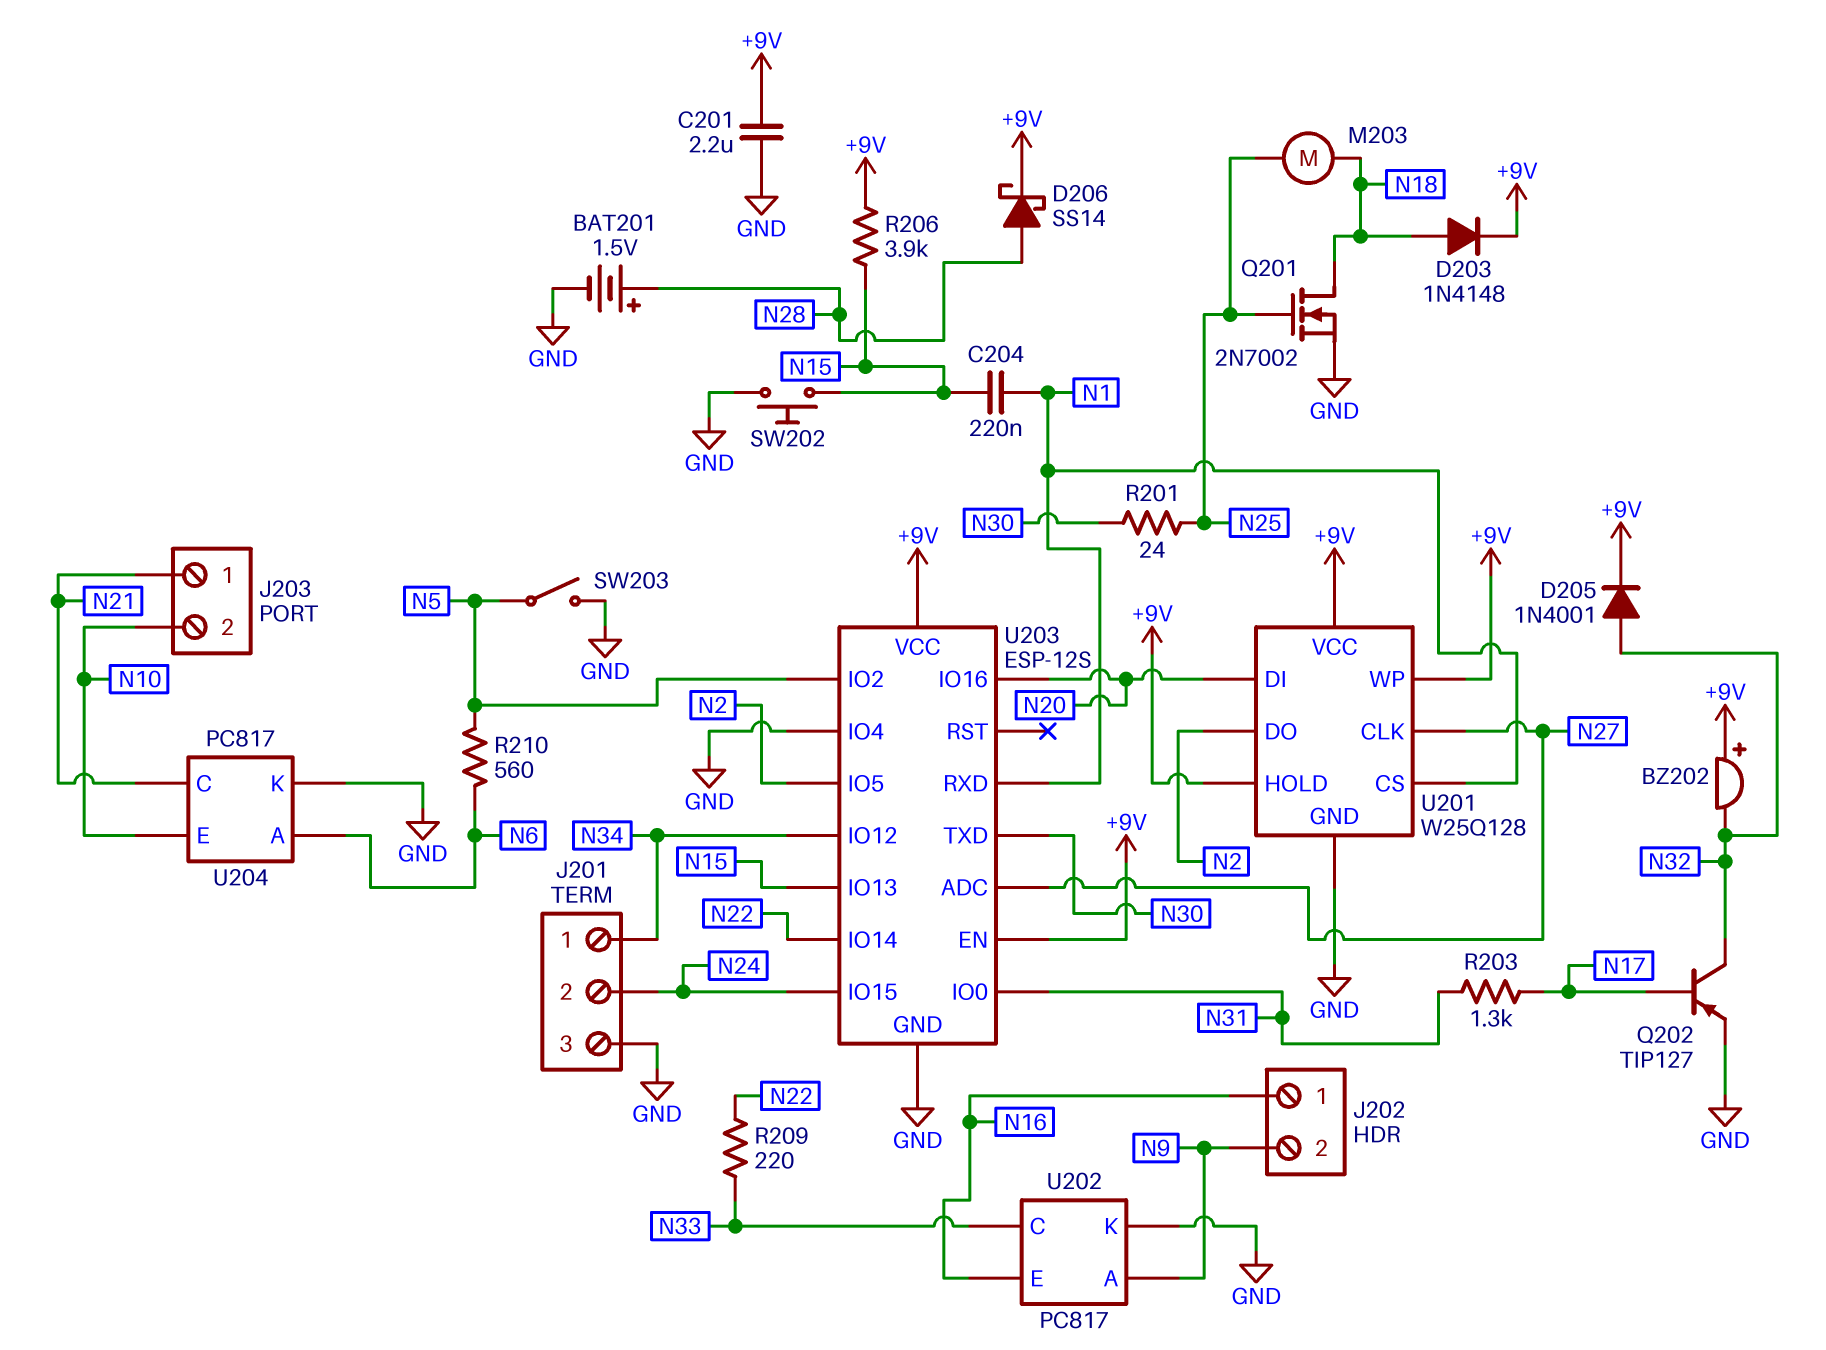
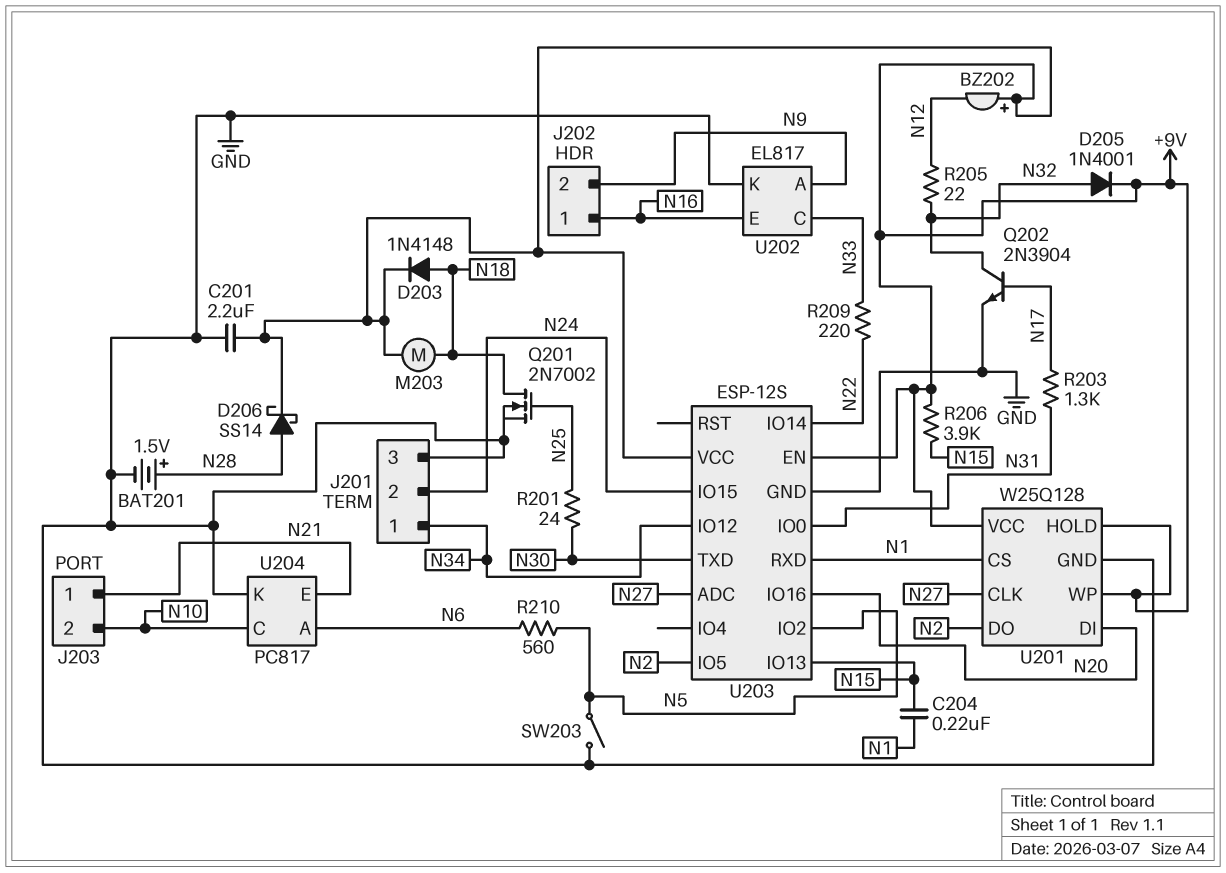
BZ202: buzzer (plus +9V, minus N32) -> buzzer (plus +9V, minus N12)
M203: motor (N18, N25) -> motor (+9V, N18)
Q202: PNP TIP127 (B N17, C N32, E GND) -> NPN 2N3904 (B N17, C N32, E GND)
R205: none -> 22 (N12, N32)
SW202: button (GND, N15) -> none
U202: PC817 -> EL817
U203 pin IO4: GND -> none
U204 pin C: N21 -> N10
U204 pin E: N10 -> N21

